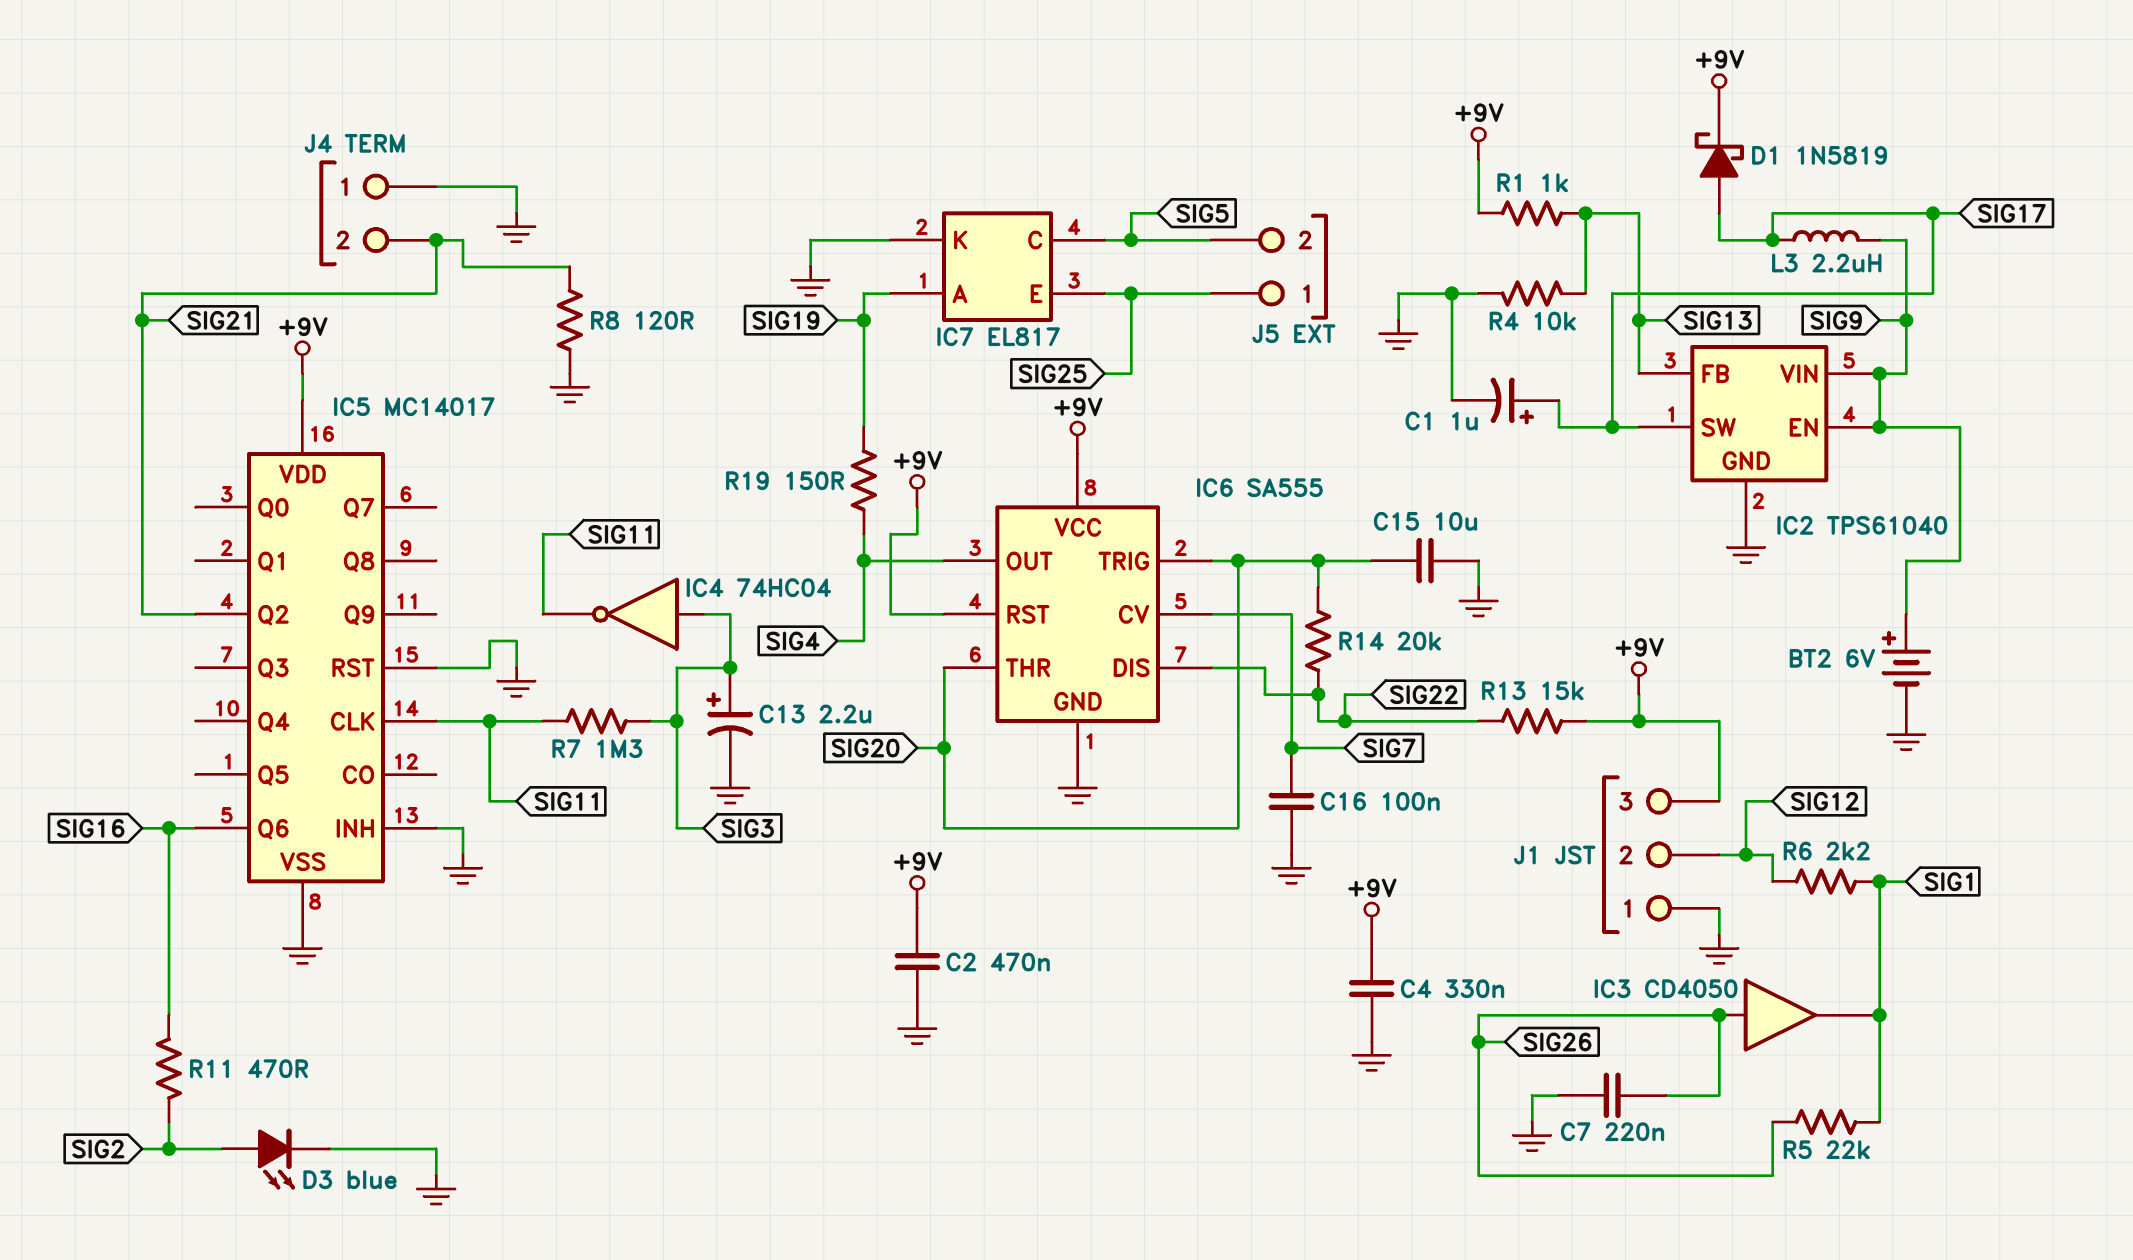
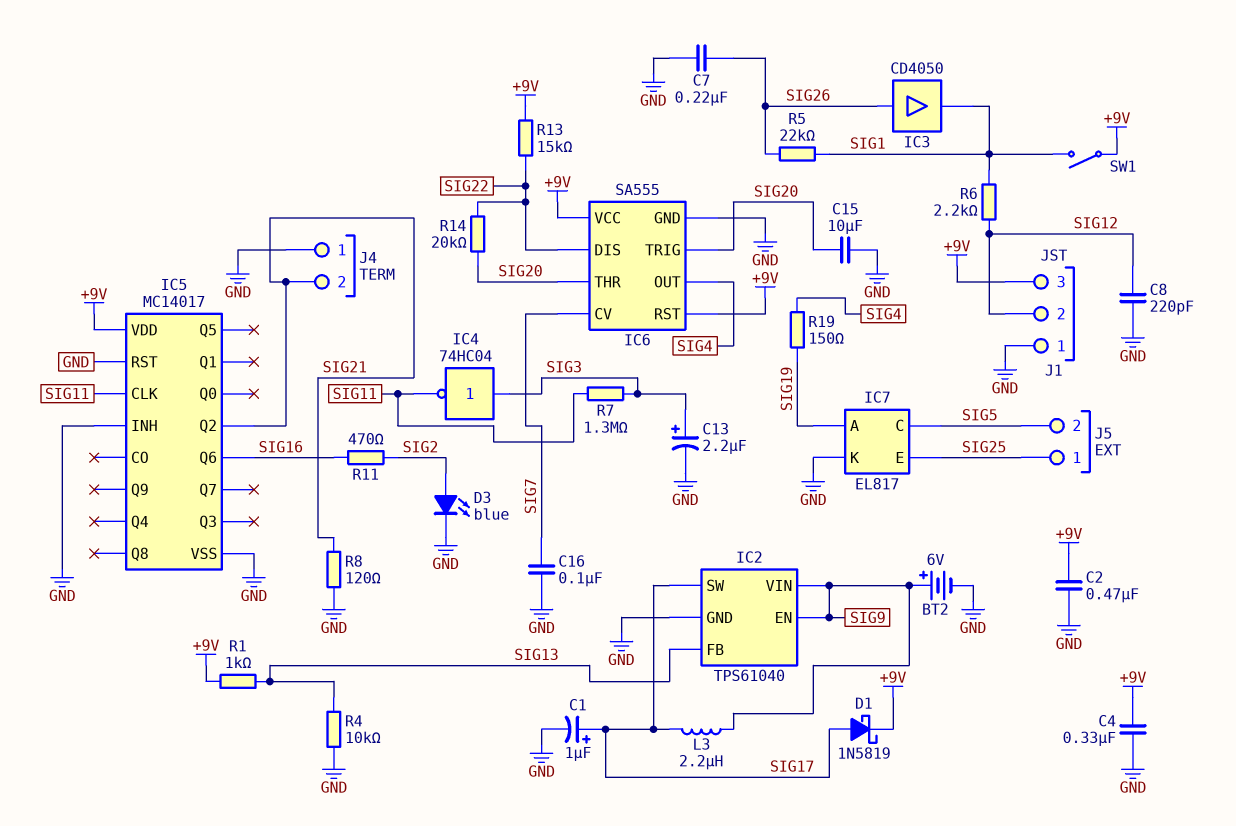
C8: none -> 220pF (GND, SIG12)
SW1: none -> switch (+9V, SIG1)

